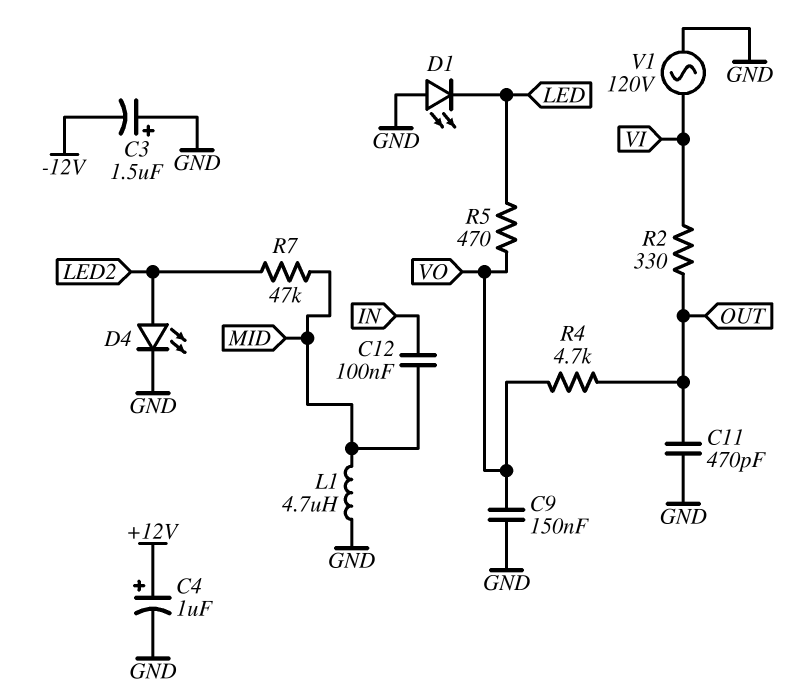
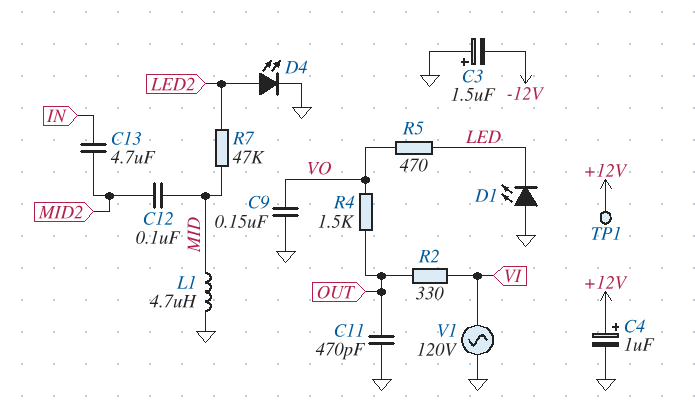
C12: 100nF (IN, MID) -> 100nF (MID, MID2)
C13: none -> 4.7uF (IN, MID2)
R4: 4.7k (OUT, VO) -> 1.5k (OUT, VO)
TP1: none -> test point (+12V)

